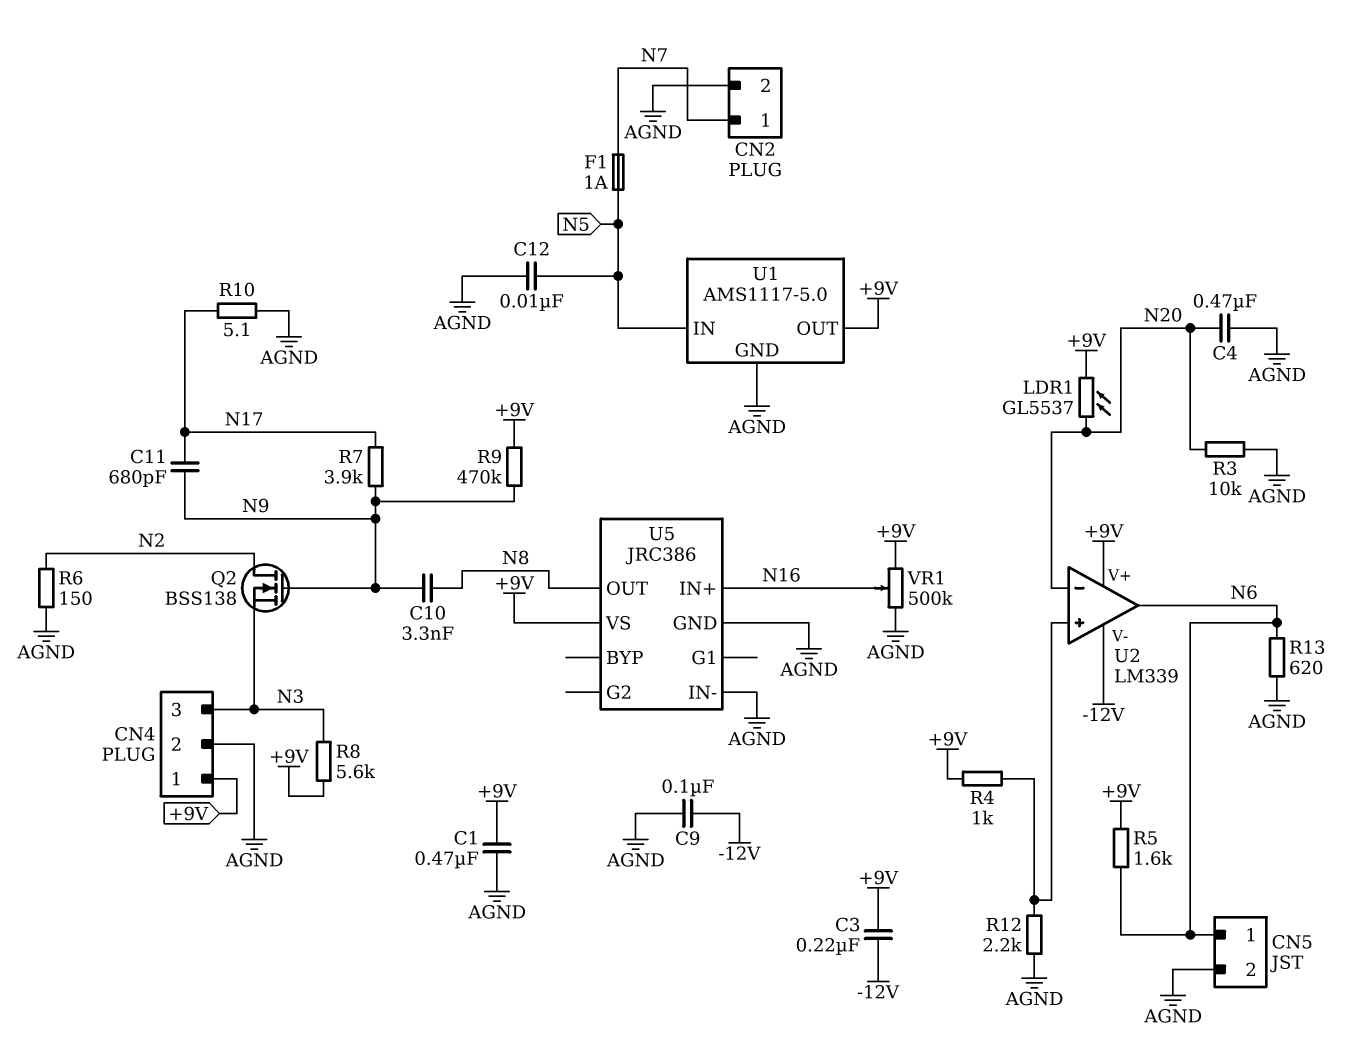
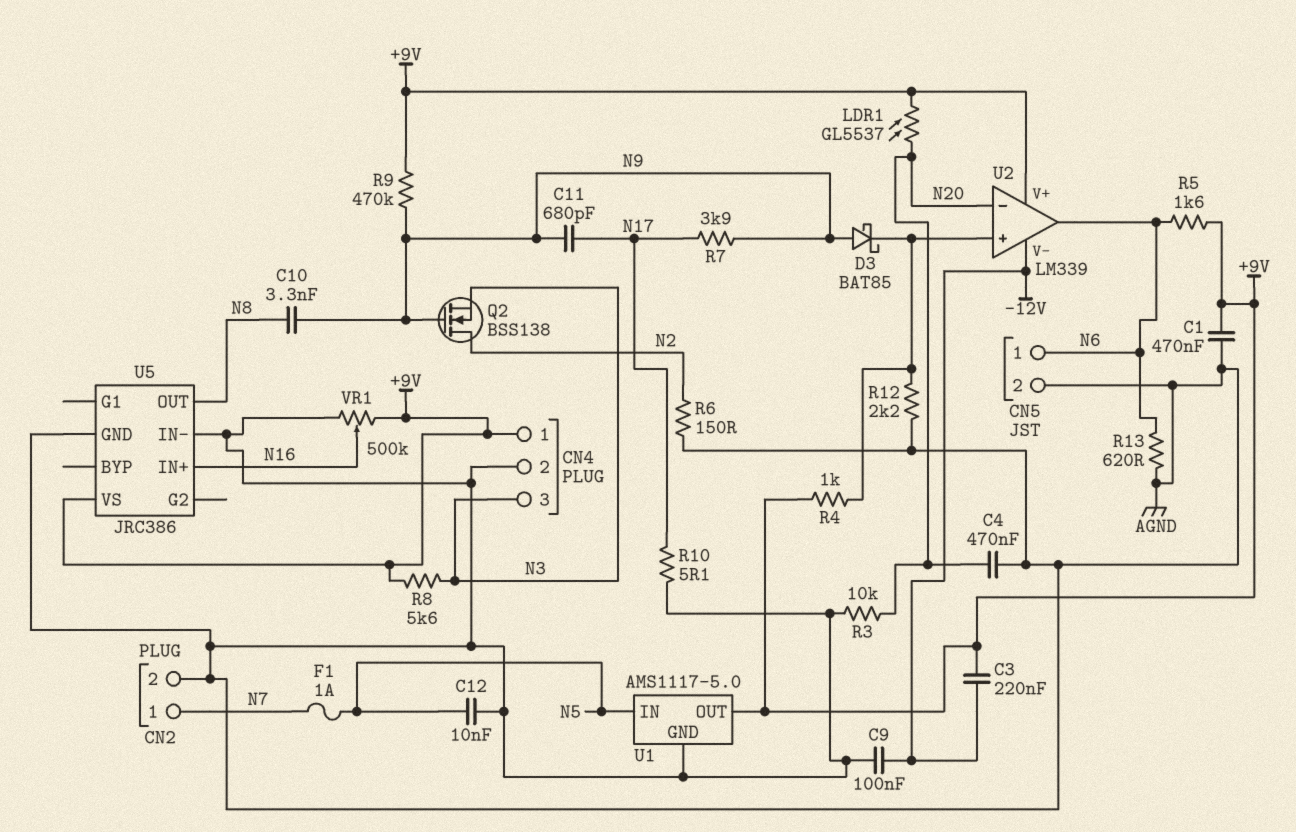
D3: none -> schottky BAT85 (A N9, K U2/in+)

